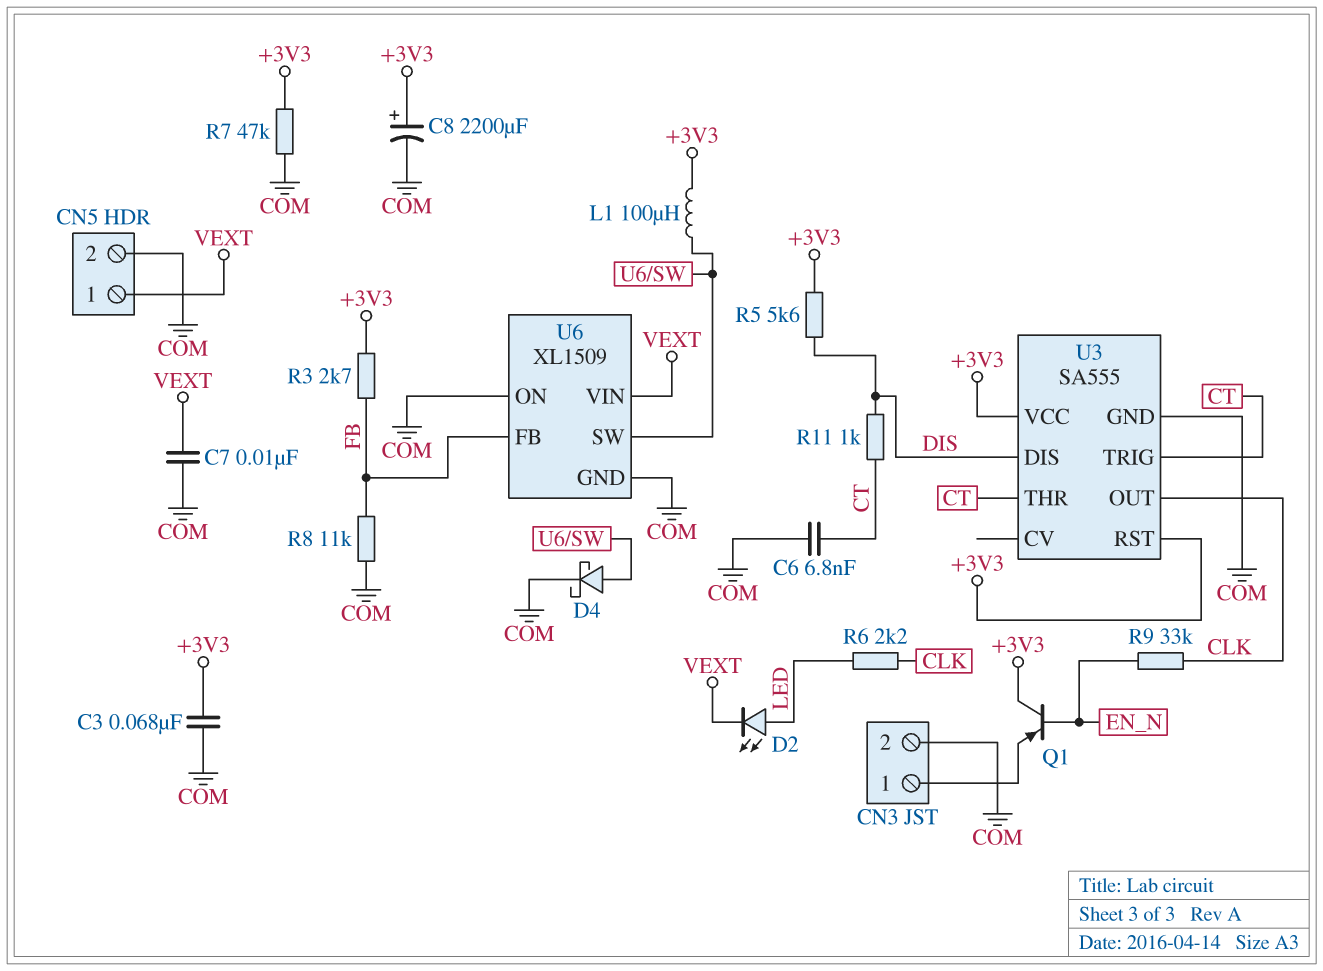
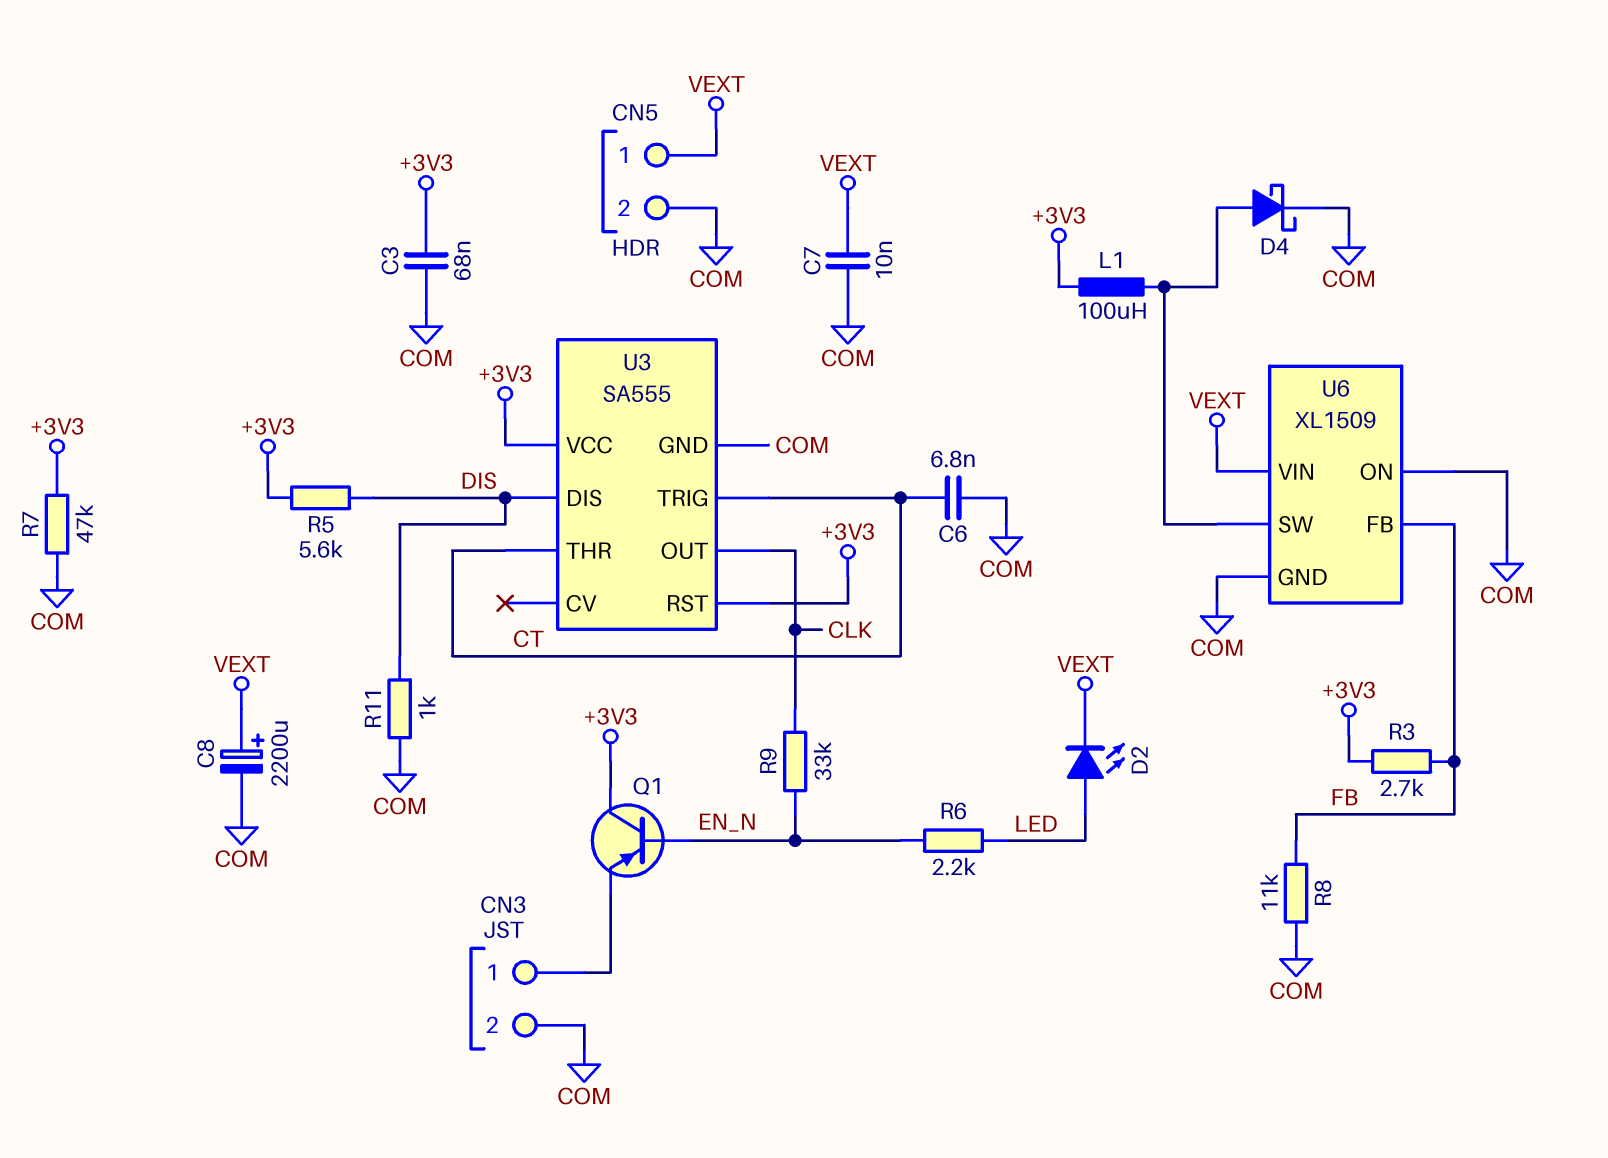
C8: 2200uF (plus +3V3, minus COM) -> 2200uF (plus VEXT, minus COM)
R6: 2.2k (CLK, LED) -> 2.2k (EN_N, LED)
R11: 1k (CT, DIS) -> 1k (COM, DIS)

